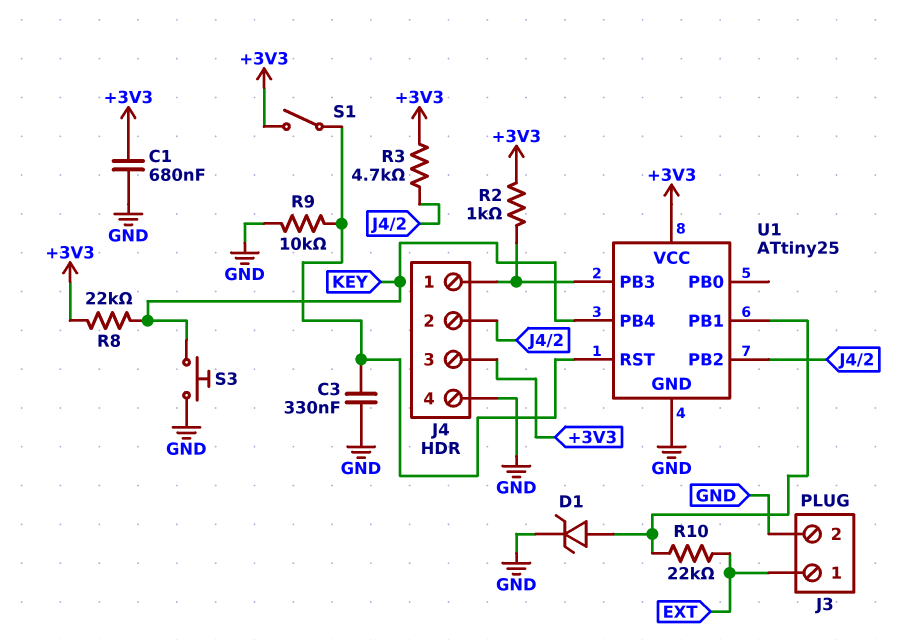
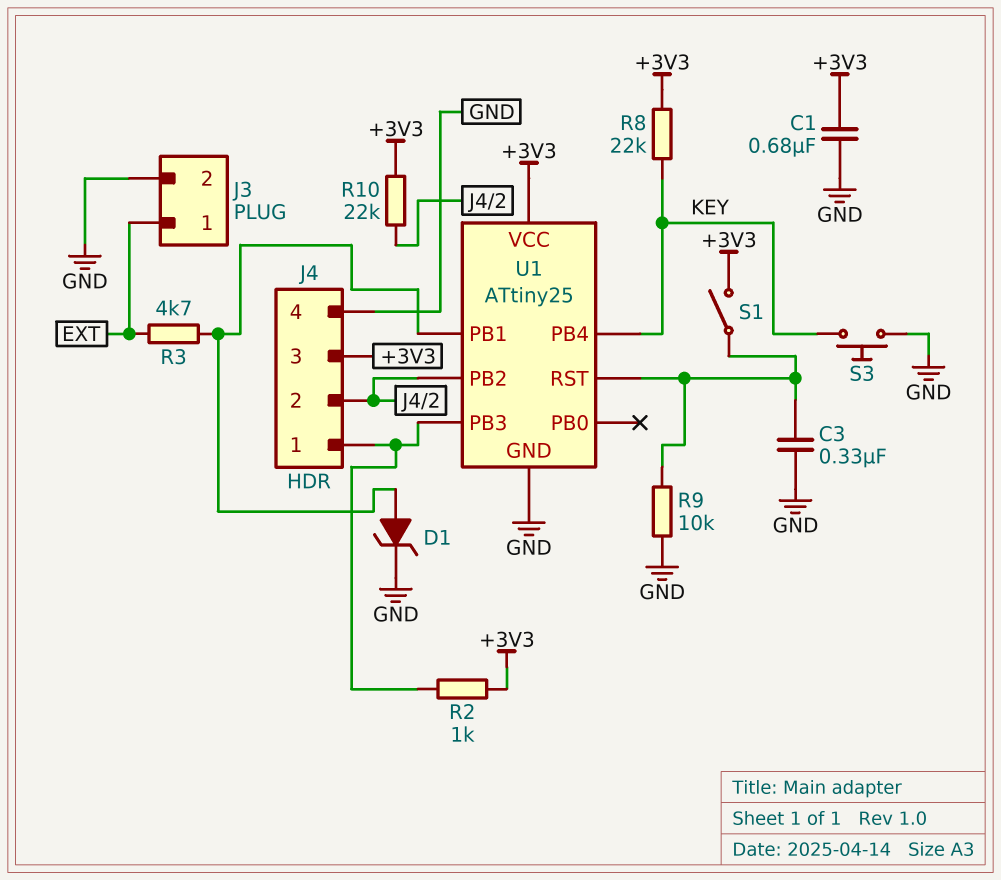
R3: 4.7k (+3V3, J4/2) -> 4.7k (EXT, U1/PB1)
R10: 22k (EXT, U1/PB1) -> 22k (+3V3, J4/2)

